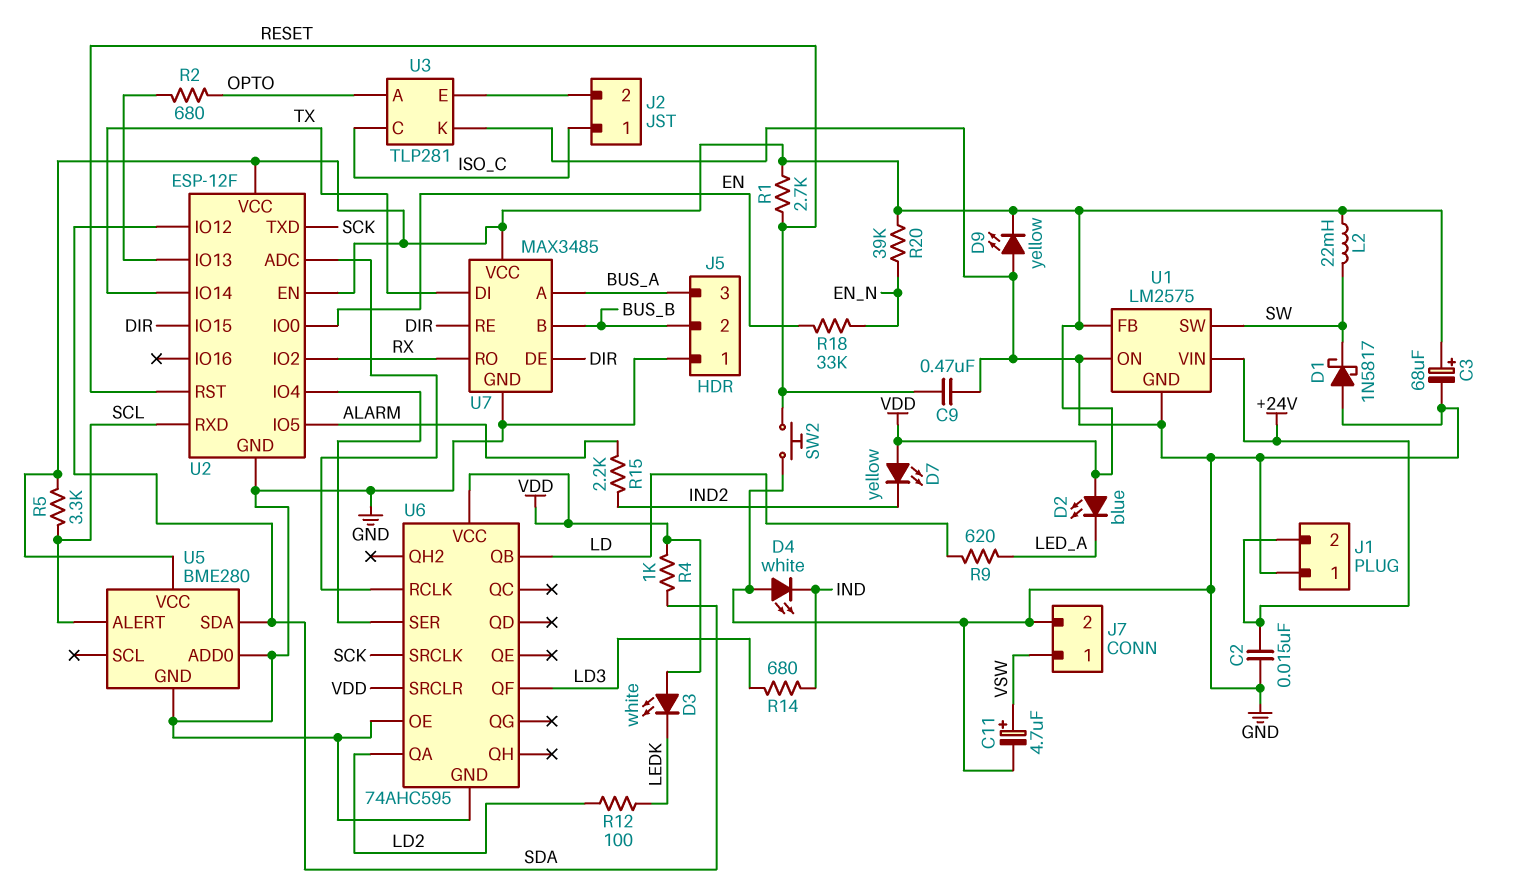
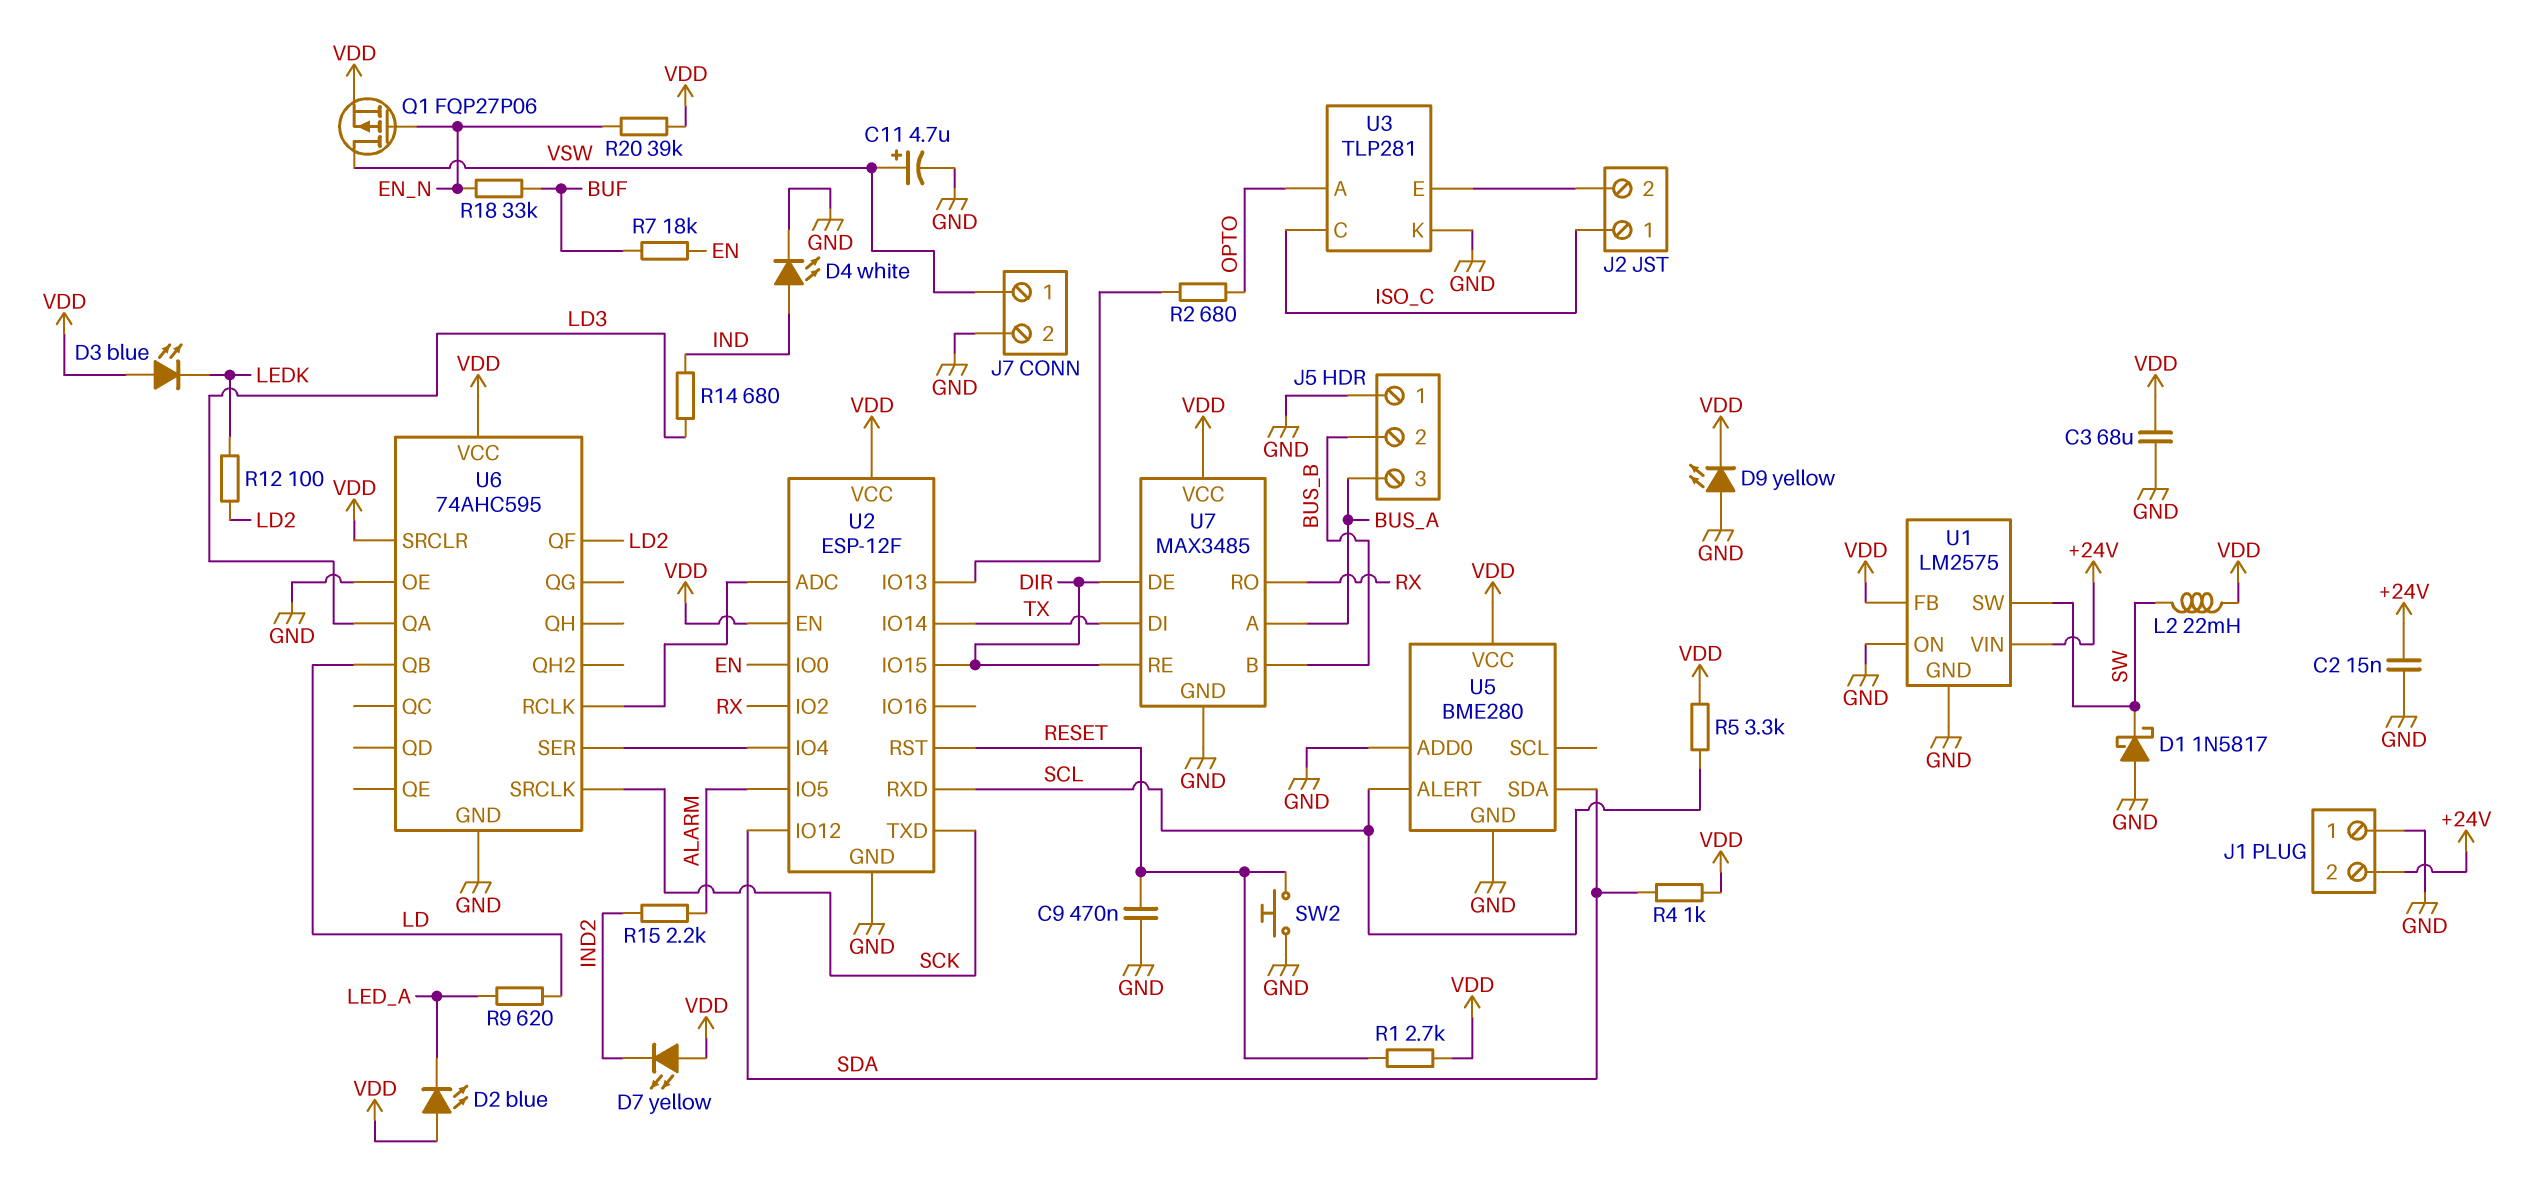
C3: 68uF (plus VDD, minus GND) -> 68uF (GND, VDD)
D3: LED white (A VDD, K LEDK) -> LED blue (A VDD, K LEDK)
D4: LED white (A GND, K IND) -> LED white (A IND, K GND)
Q1: none -> PMOS FQP27P06 (G EN_N, D VSW, S VDD)
R7: none -> 18k (BUF, EN)
R18: 33k (EN, EN_N) -> 33k (BUF, EN_N)
U6 pin QA: LD2 -> LD3
U6 pin QF: LD3 -> LD2

